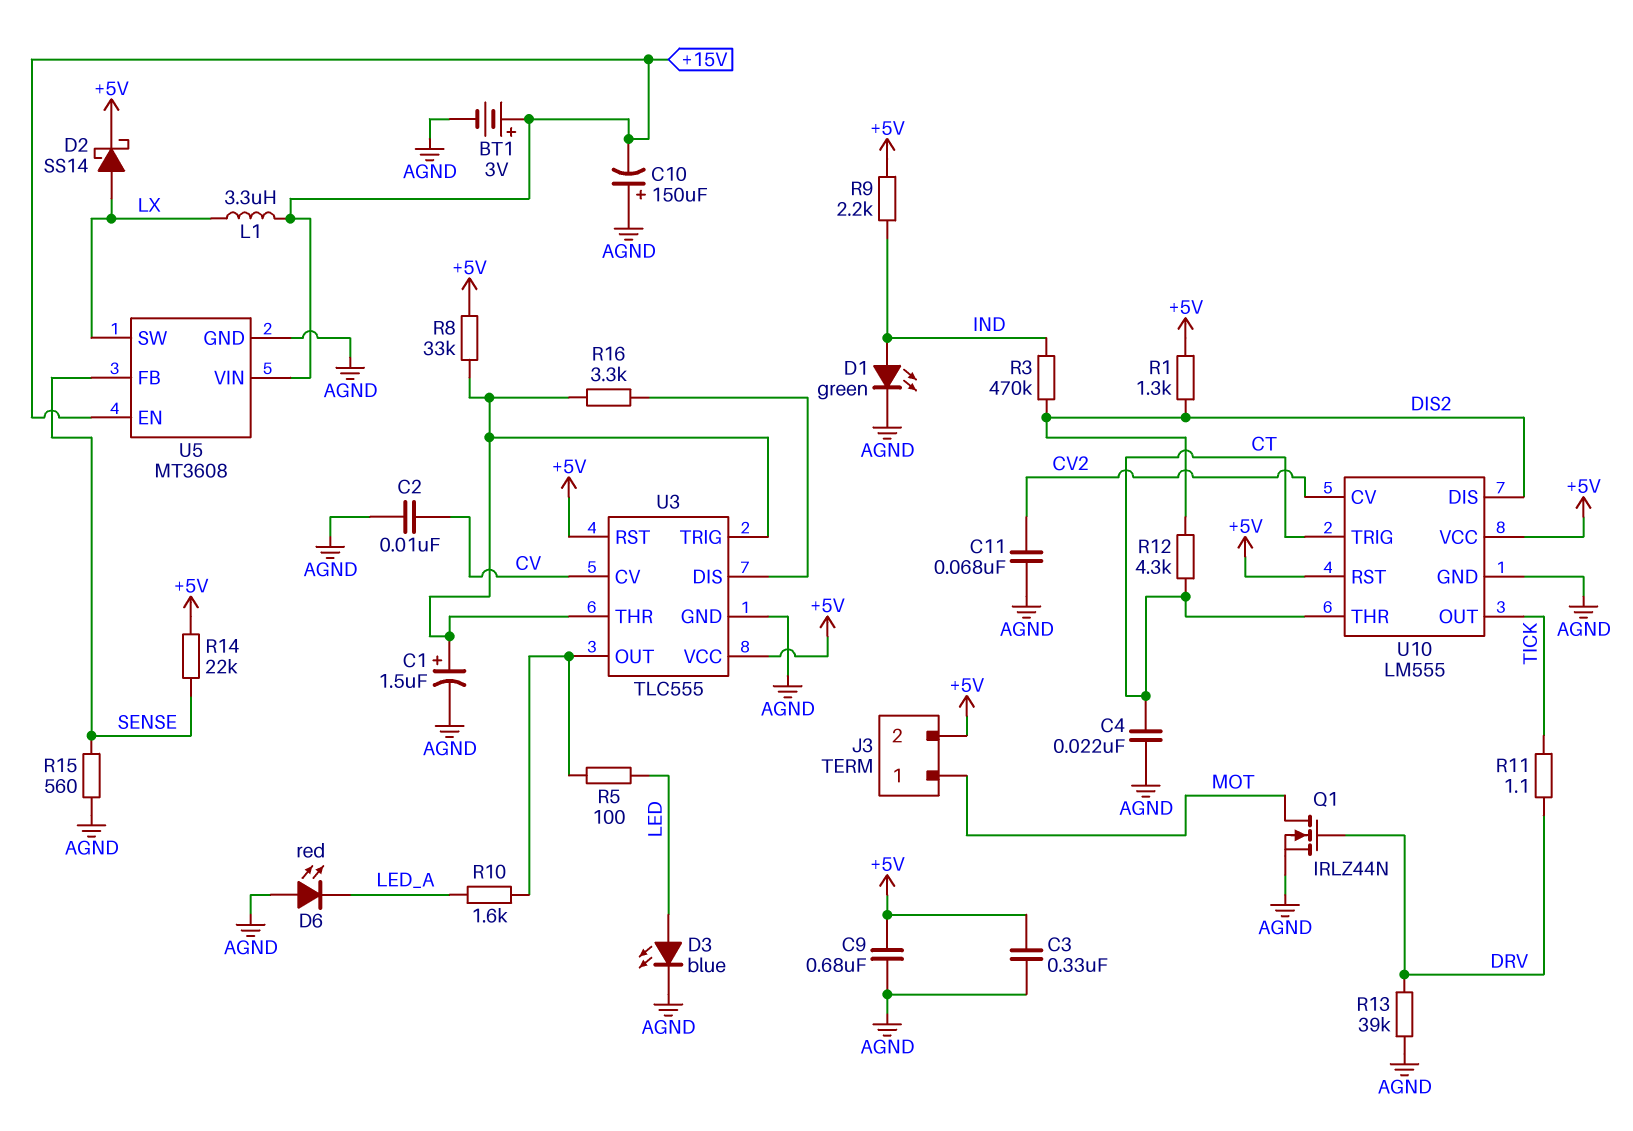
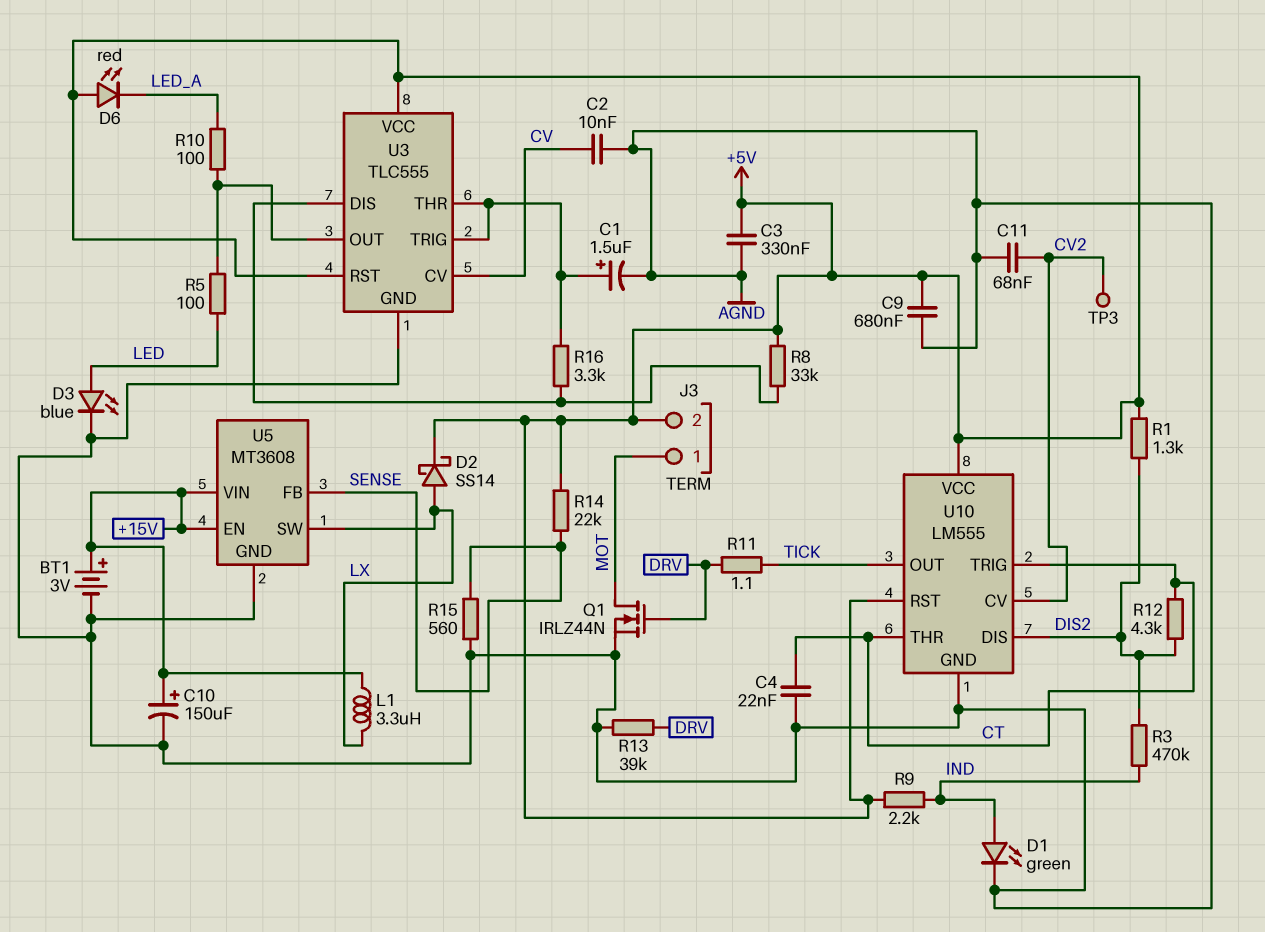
C10: 150uF (plus AGND, minus +15V) -> 150uF (plus +15V, minus AGND)
D6: LED red (A AGND, K LED_A) -> LED red (A +5V, K LED_A)
R8: 33k (+5V, U3/THR) -> 33k (+5V, U3/DIS)
R10: 1.6k (LED_A, U3/OUT) -> 100 (LED_A, U3/OUT)
TP3: none -> test point (CV2)

